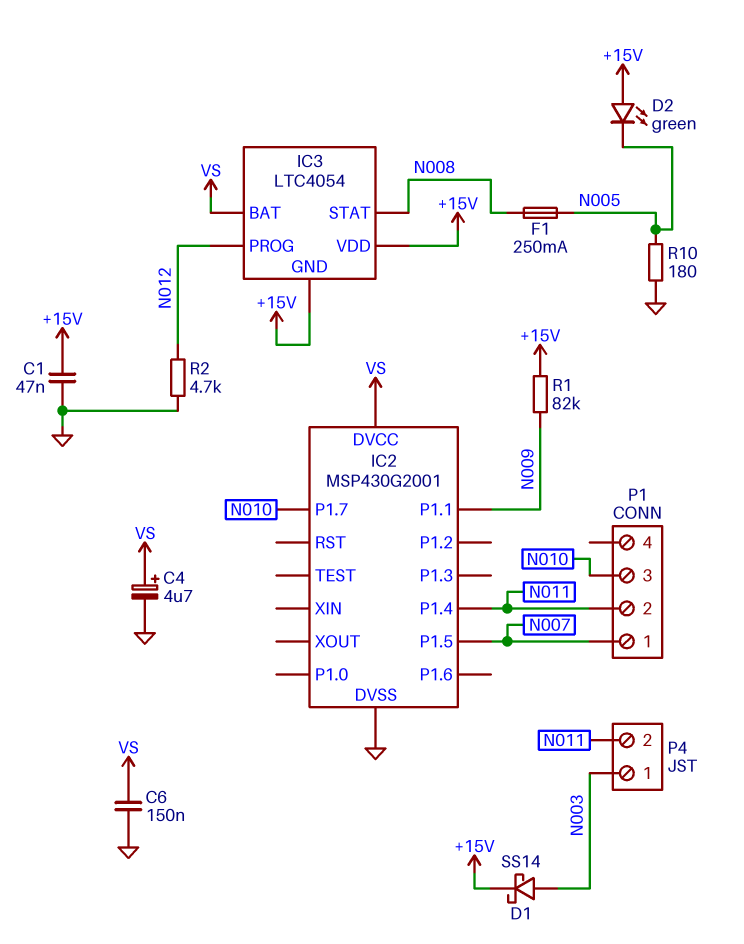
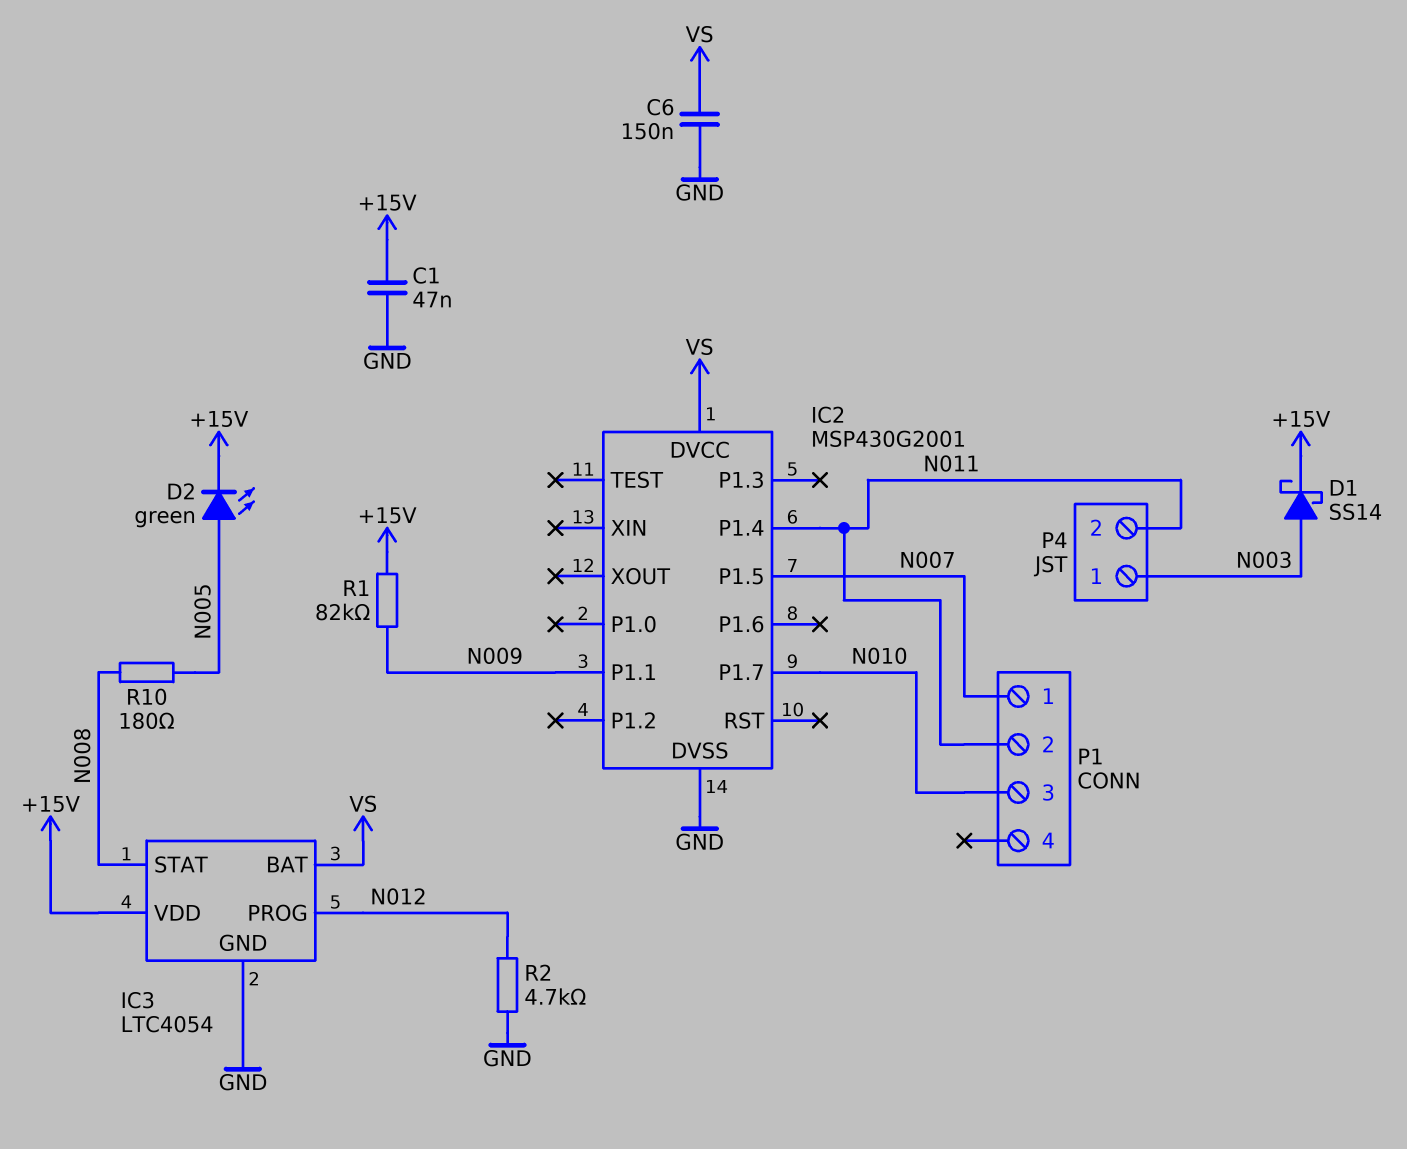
C4: 4.7uF (plus VS, minus GND) -> none
D2: LED green (A +15V, K N005) -> LED green (A N005, K +15V)
F1: 250mA (N005, N008) -> none
IC3 pin GND: +15V -> GND
R10: 180 (GND, N005) -> 180 (N005, N008)

